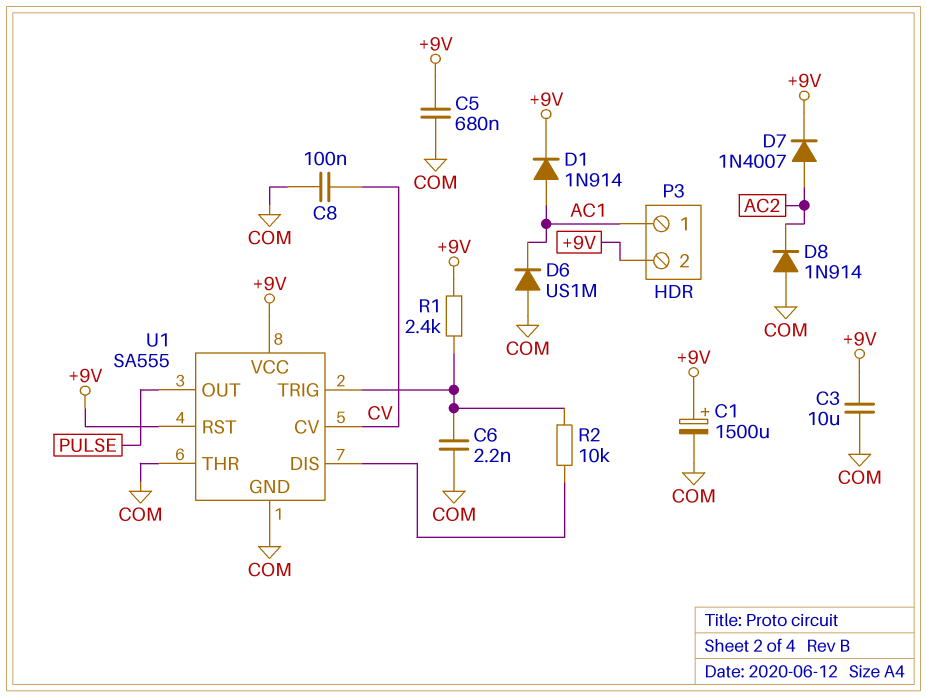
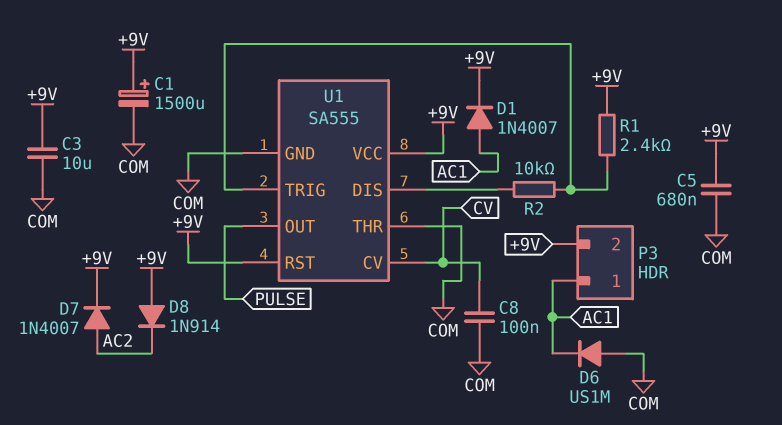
C6: 2.2nF (COM, U1/TRIG) -> none
D1: diode 1N914 (A AC1, K +9V) -> diode 1N4007 (A AC1, K +9V)
D8: diode 1N914 (A COM, K AC2) -> diode 1N914 (A +9V, K AC2)

